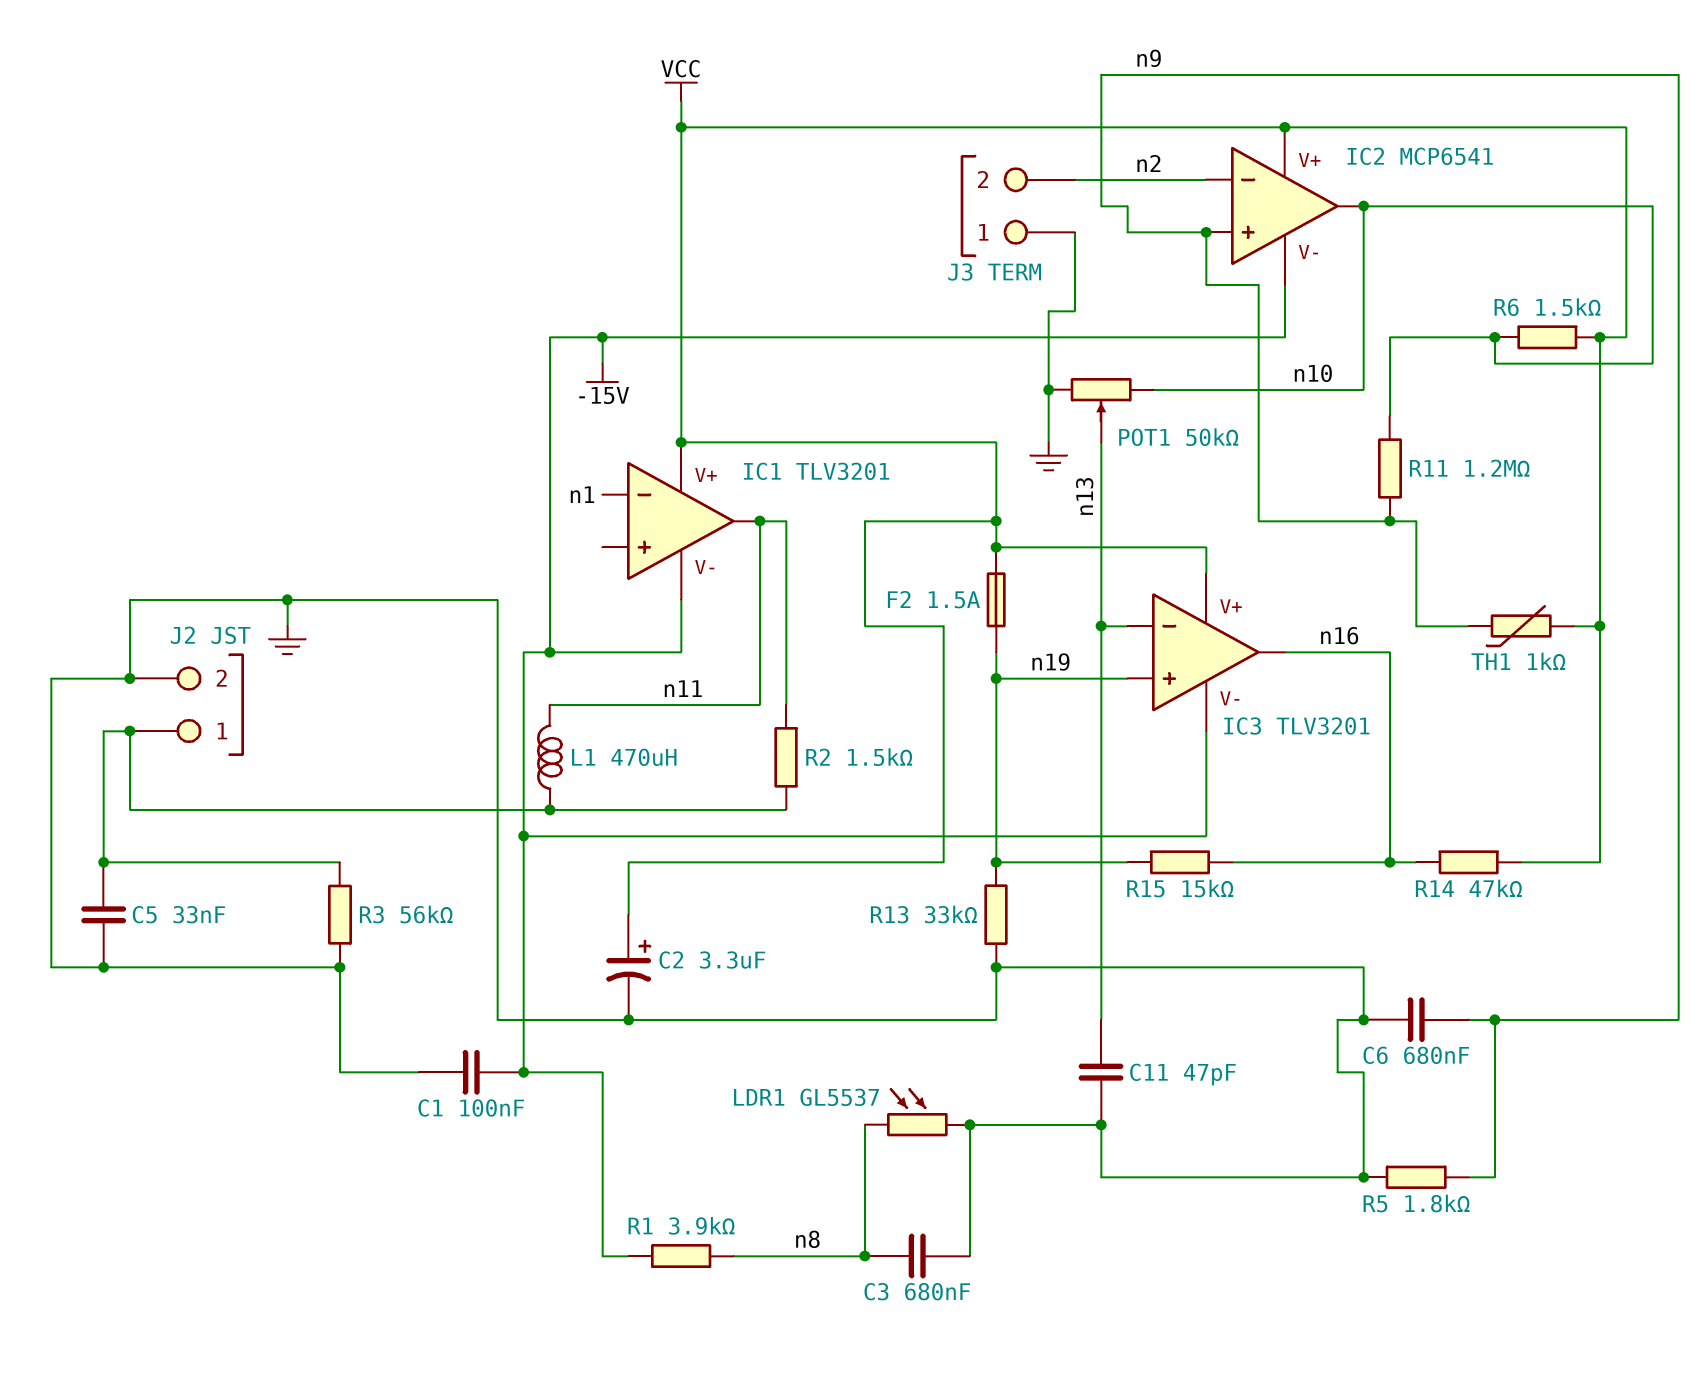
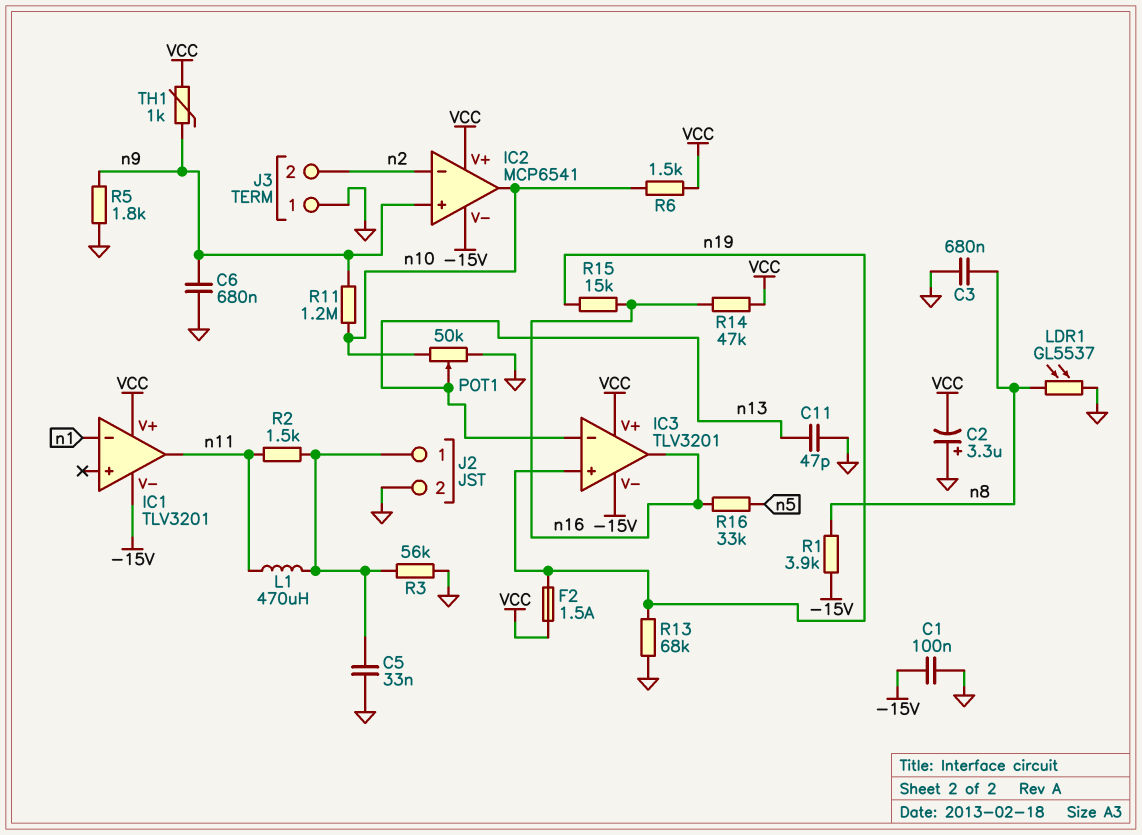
C2: 3.3uF (plus VCC, minus GND) -> 3.3uF (plus GND, minus VCC)
R13: 33k (GND, n19) -> 68k (GND, n19)
R16: none -> 33k (n5, n16)

